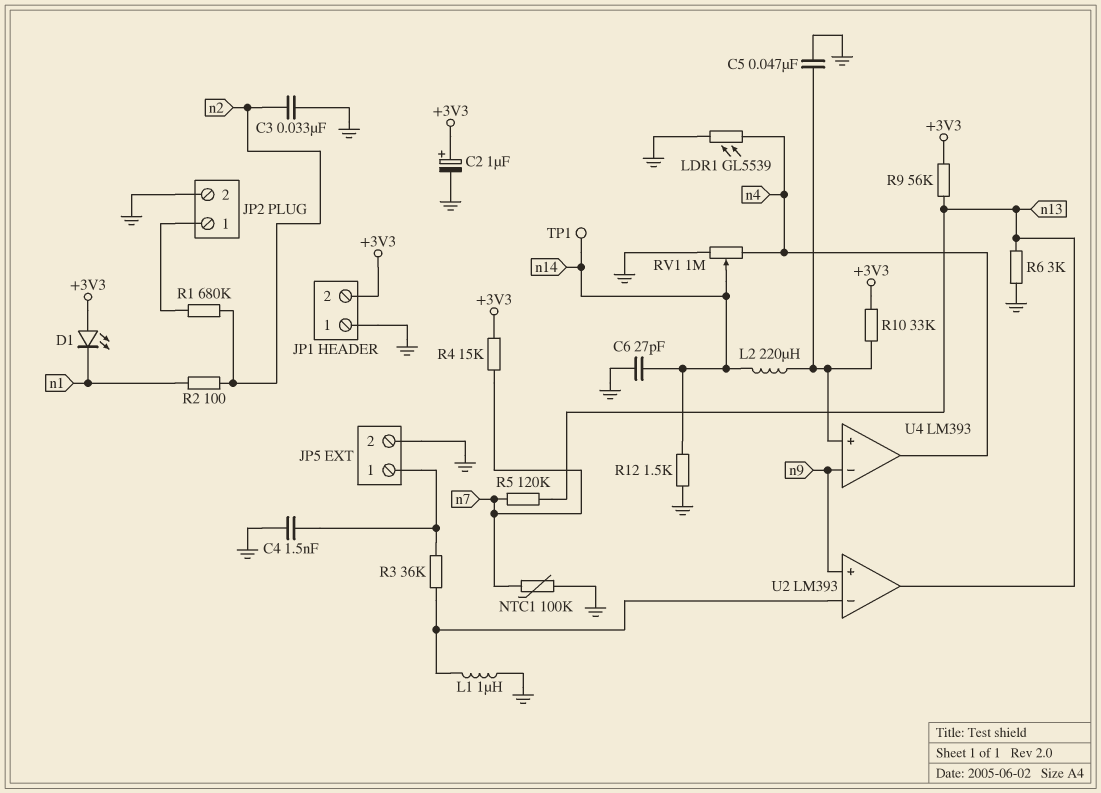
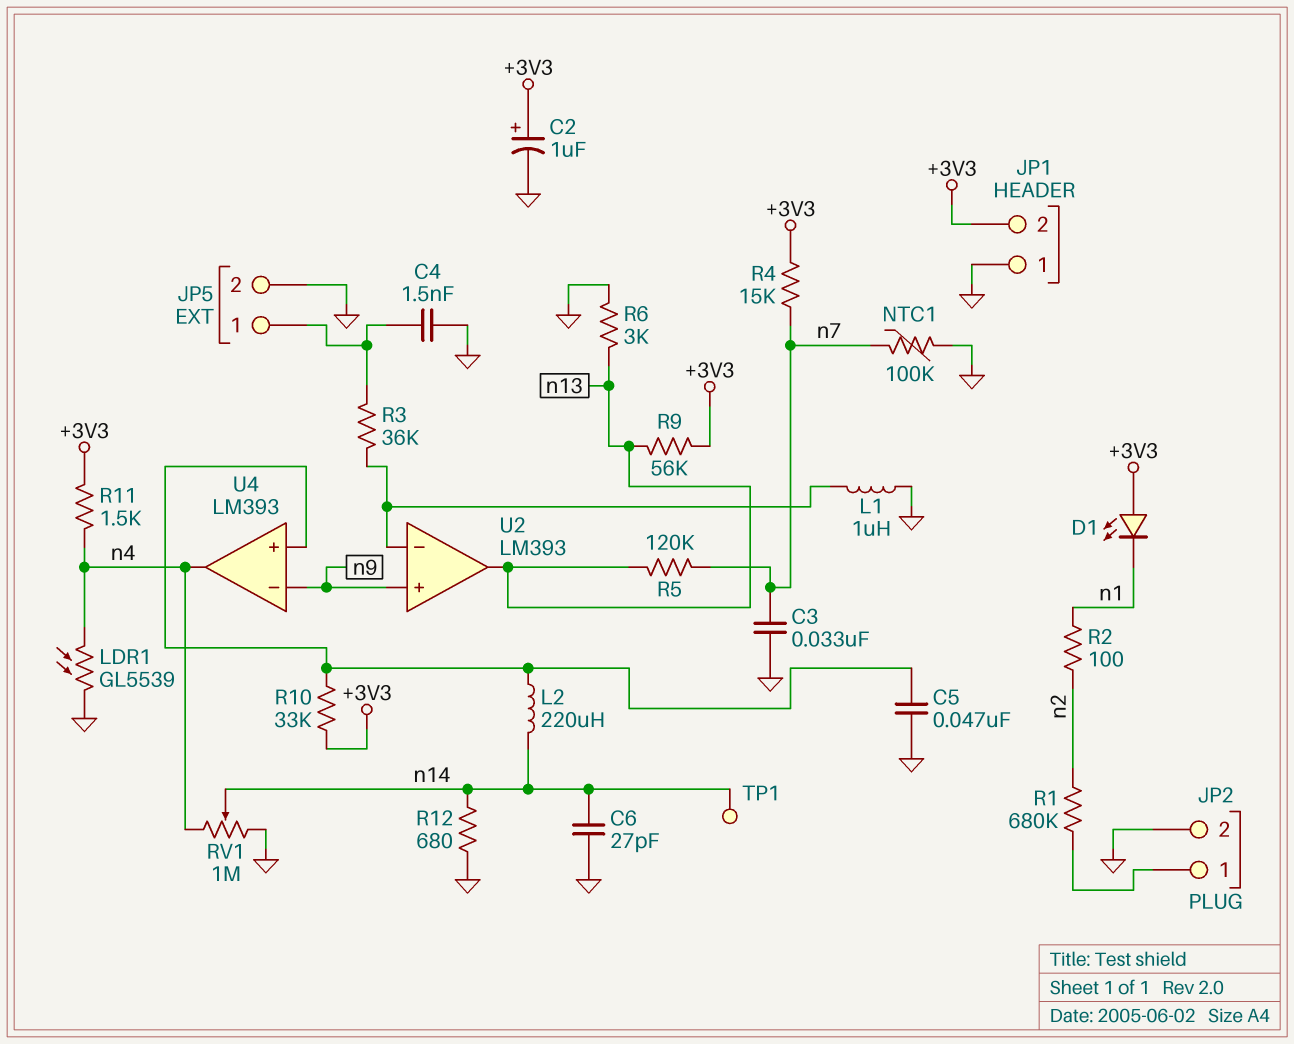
C3: 33nF (GND, n2) -> 33nF (GND, n7)
R11: none -> 1.5k (+3V3, n4)
R12: 1.5k (GND, n14) -> 680 (GND, n14)

